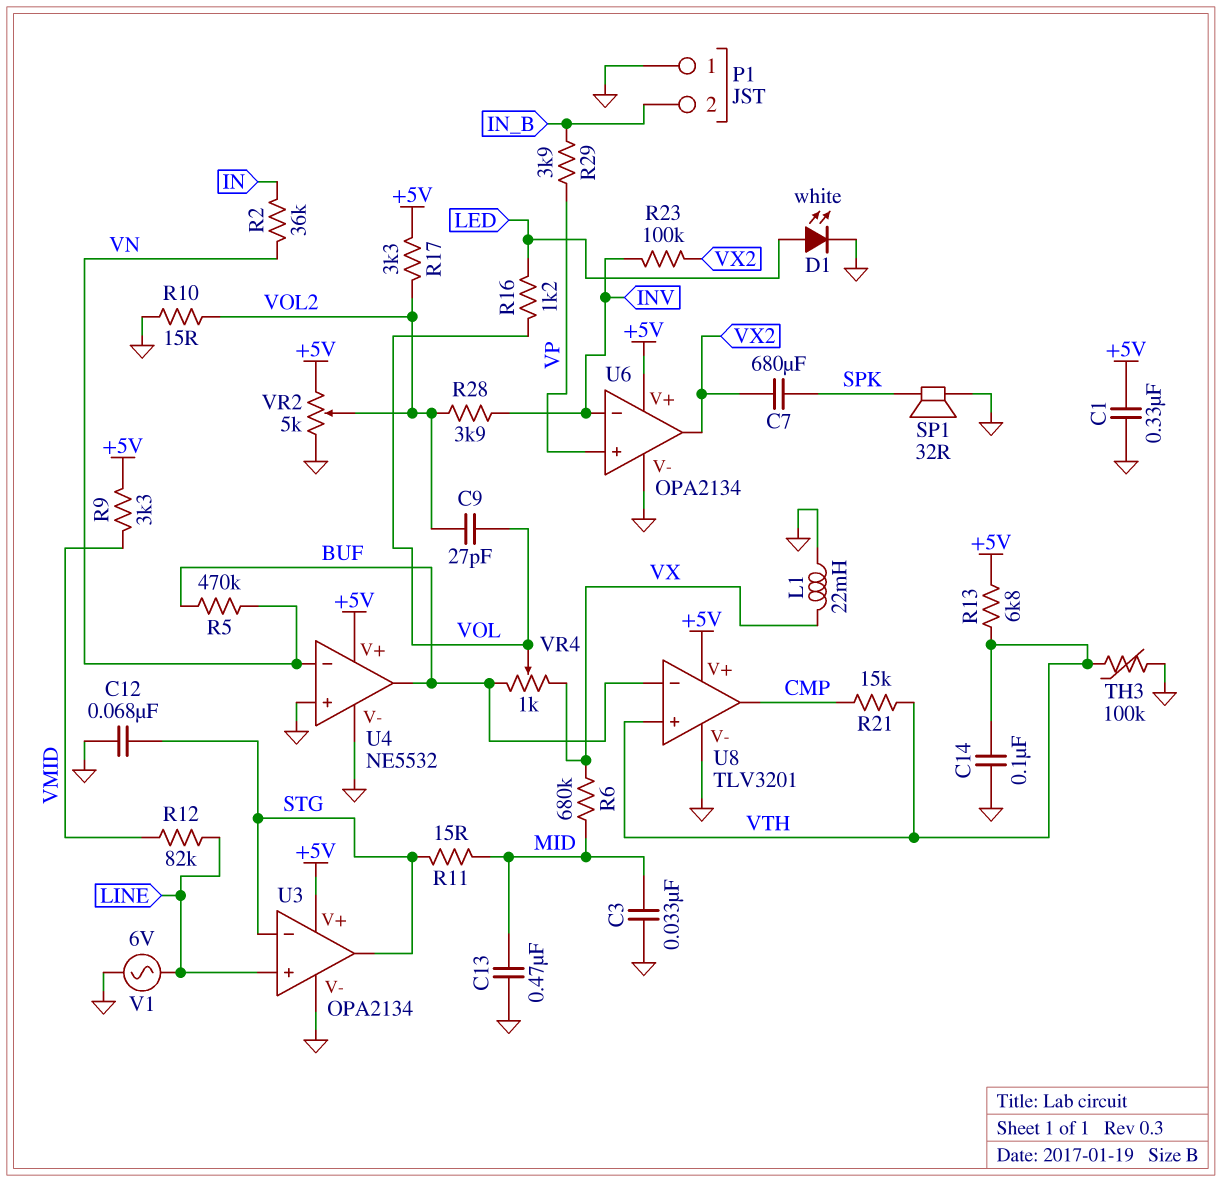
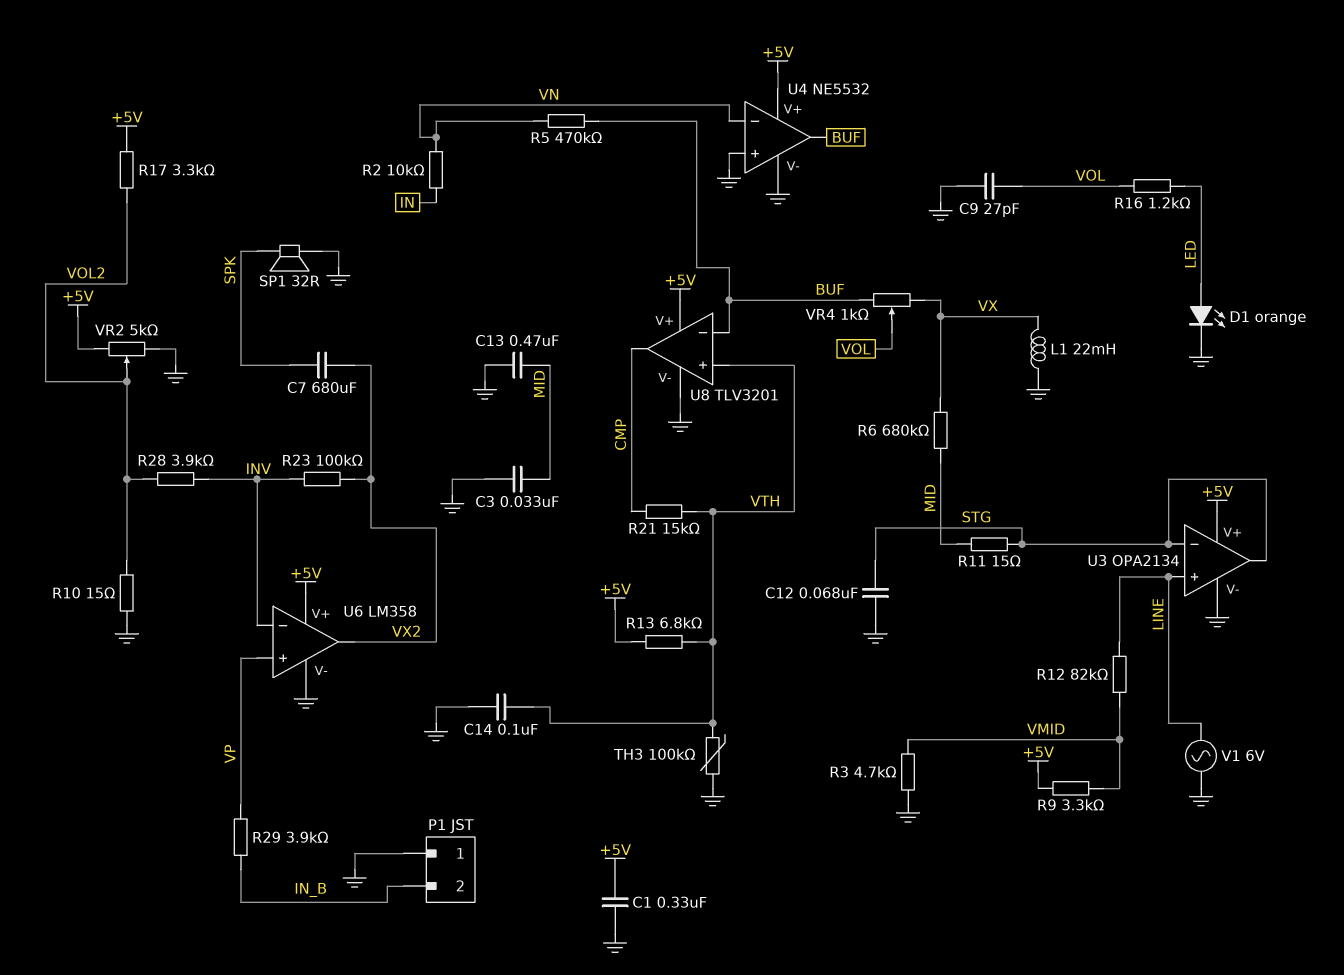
C9: 27pF (VOL, VOL2) -> 27pF (GND, VOL)
D1: LED white (A LED, K GND) -> LED orange (A LED, K GND)
R2: 36k (IN, VN) -> 10k (IN, VN)
R3: none -> 4.7k (GND, VMID)
U6: OPA2134 -> LM358

